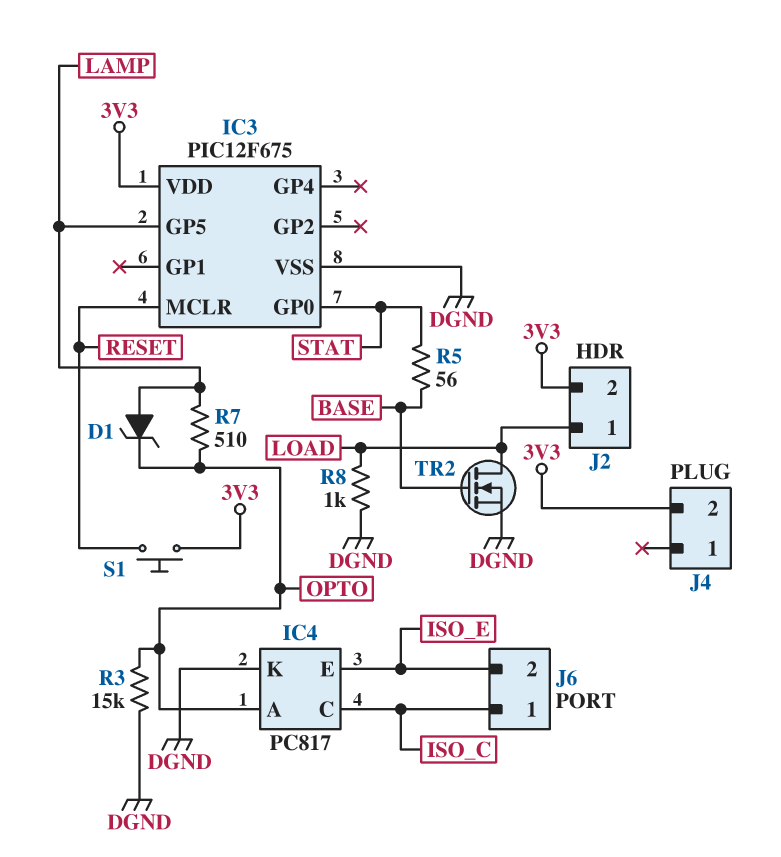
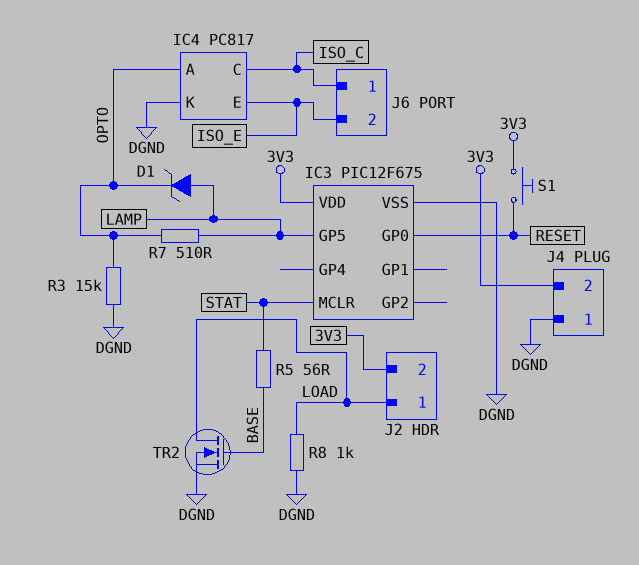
IC3 pin GP0: STAT -> RESET
IC3 pin MCLR: RESET -> STAT
J4 pin 1: none -> DGND

